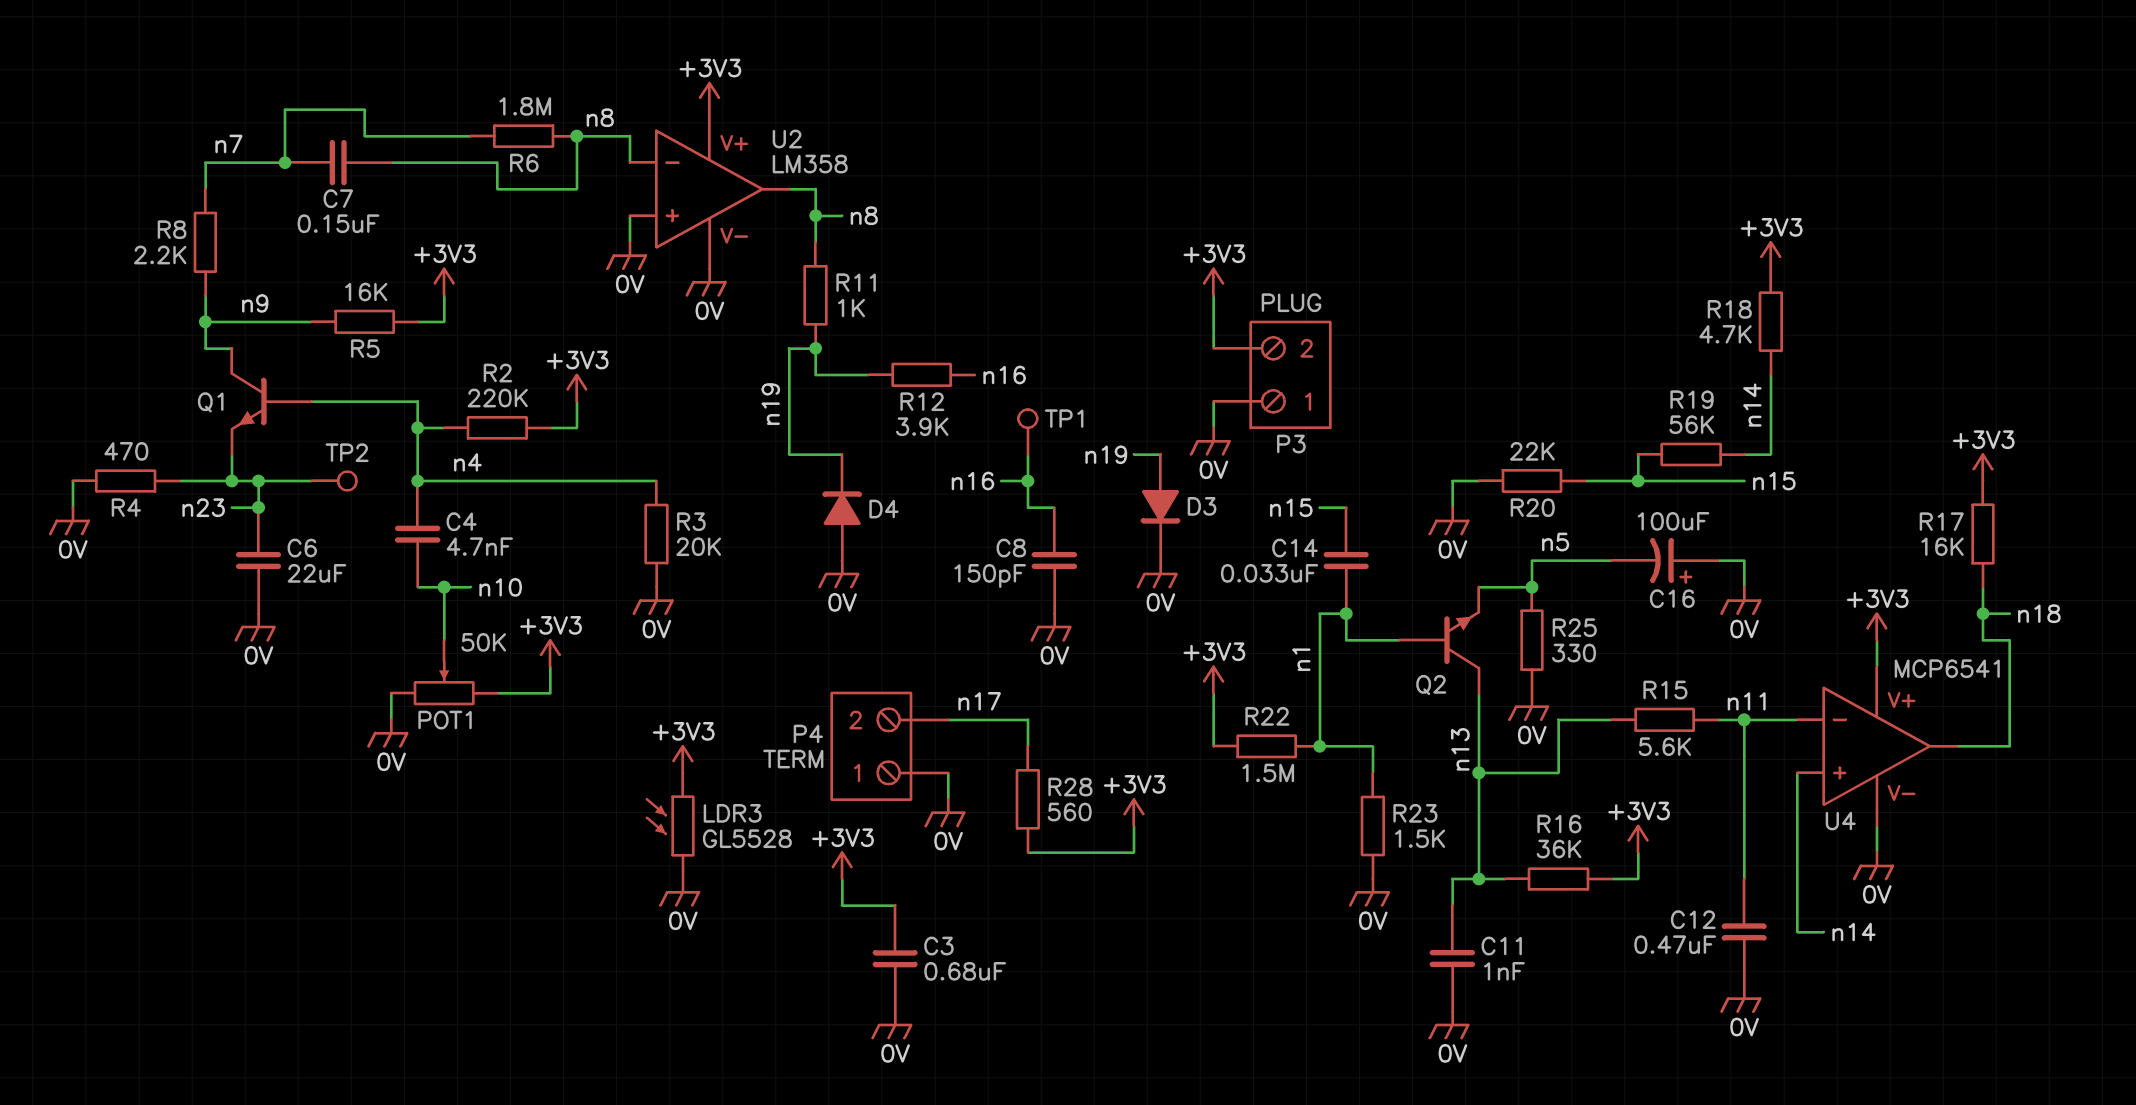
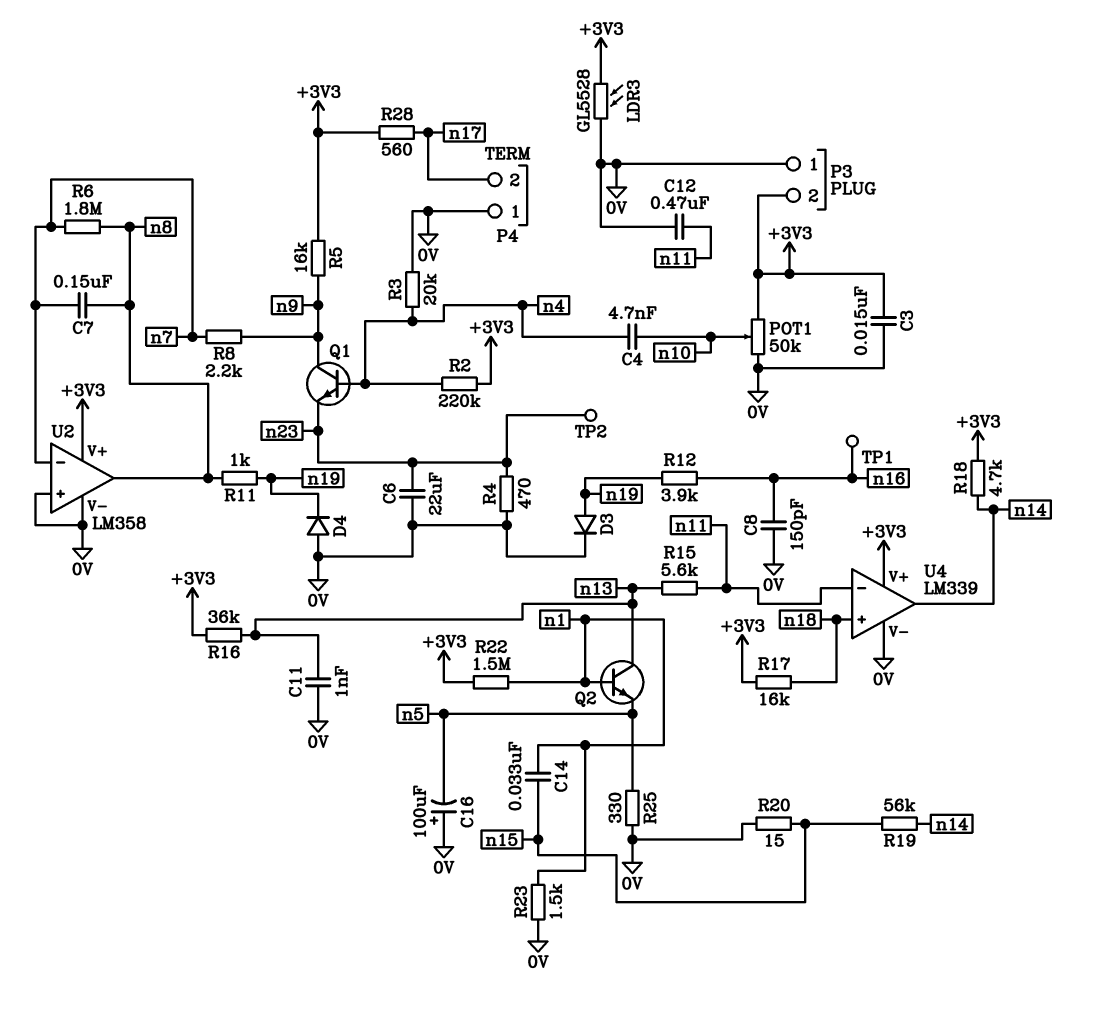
C3: 680nF (+3V3, 0V) -> 15nF (+3V3, 0V)
R20: 22k (0V, n15) -> 15 (0V, n15)
U2 pin in-: n8 -> n7
U4: MCP6541 -> LM339
U4 pin in+: n14 -> n18
U4 pin out: n18 -> n14

